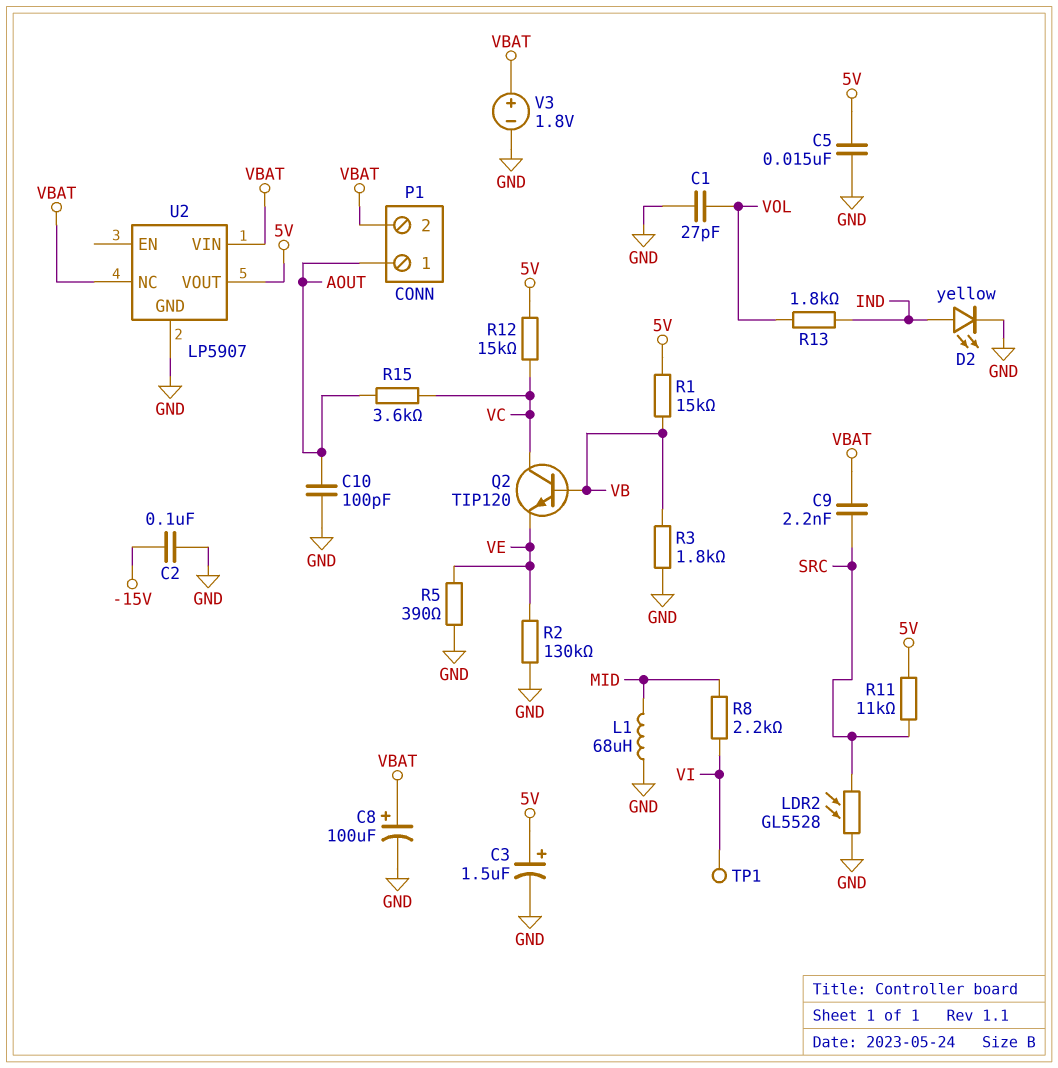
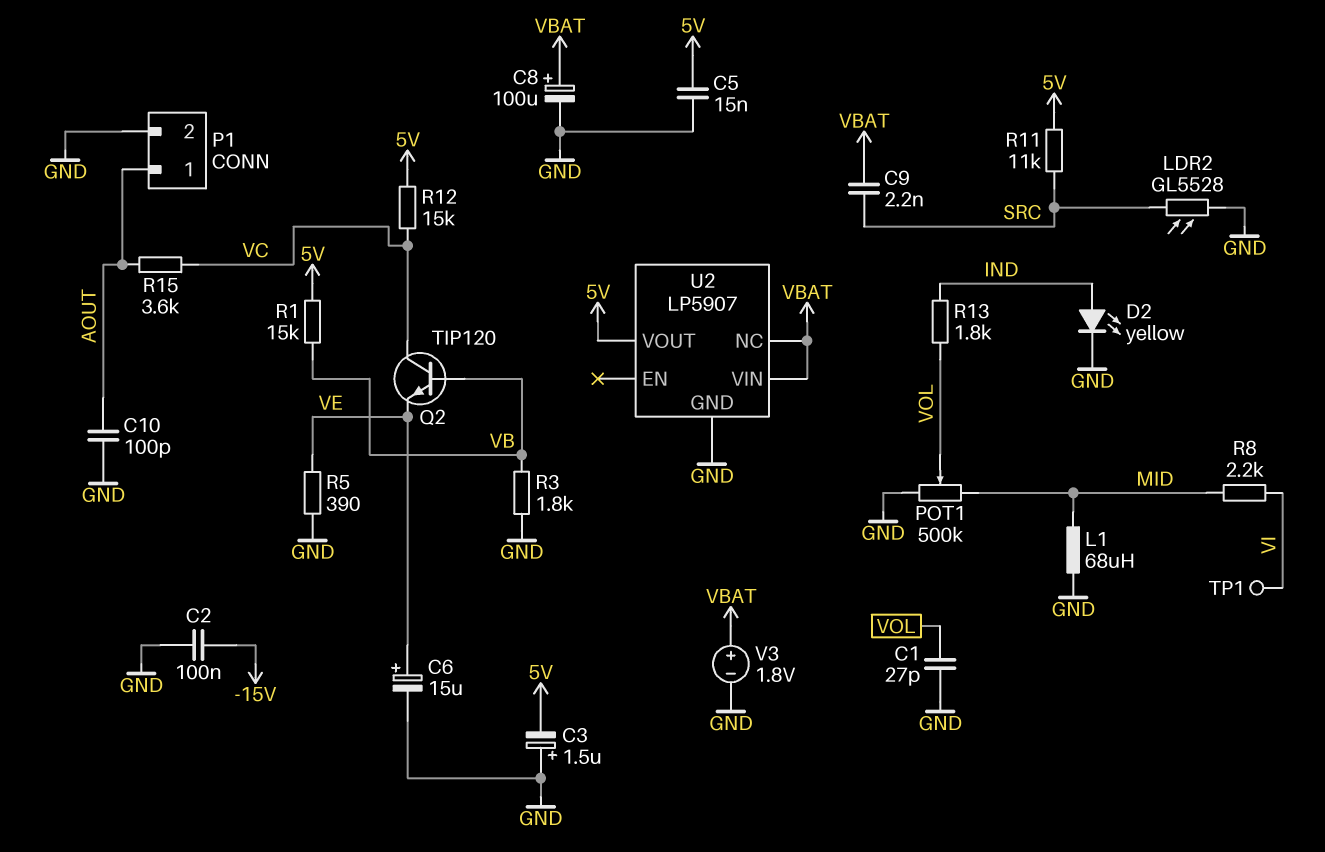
C3: 1.5uF (plus 5V, minus GND) -> 1.5uF (plus GND, minus 5V)
C6: none -> 15uF (plus VE, minus GND)
P1 pin 2: VBAT -> GND
POT1: none -> 500k (GND, MID, wiper VOL)
R2: 130k (GND, VE) -> none

